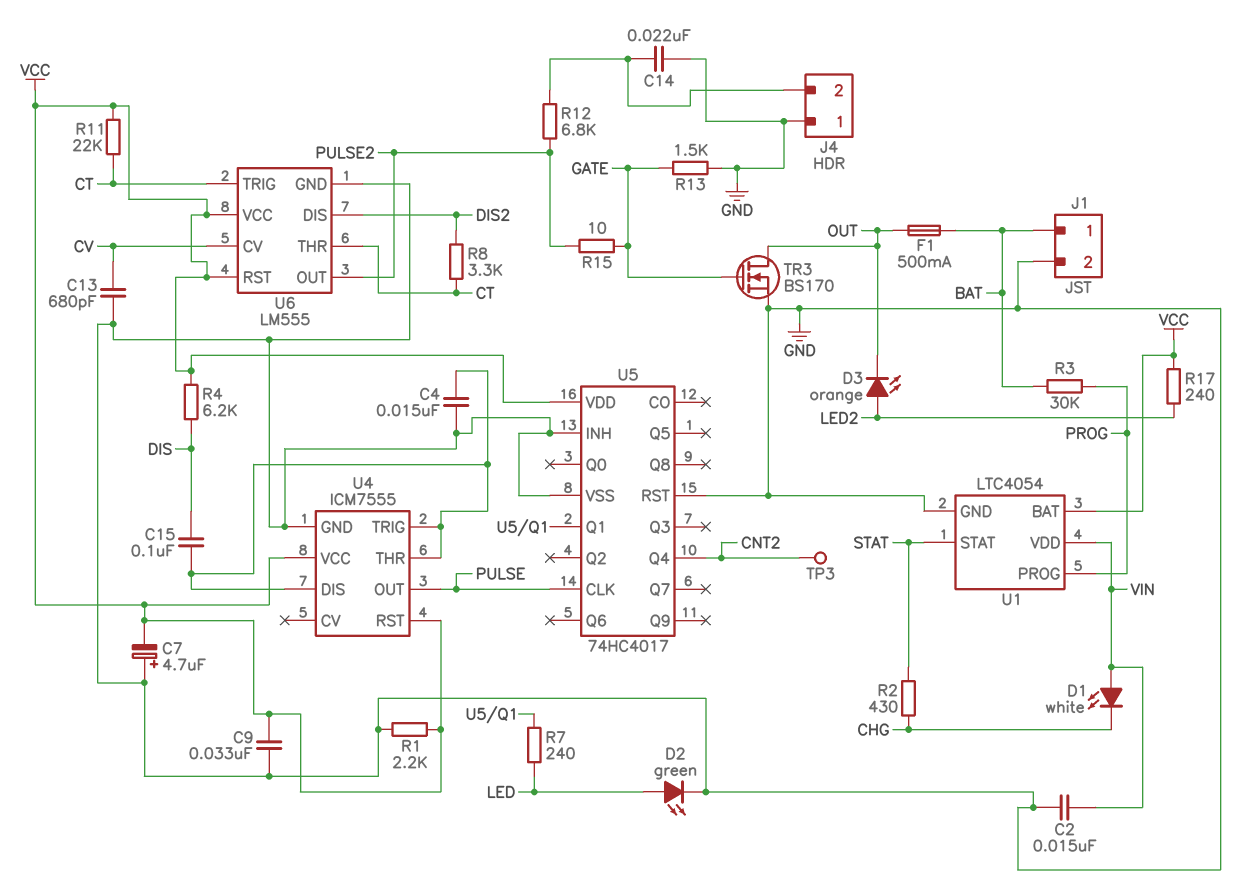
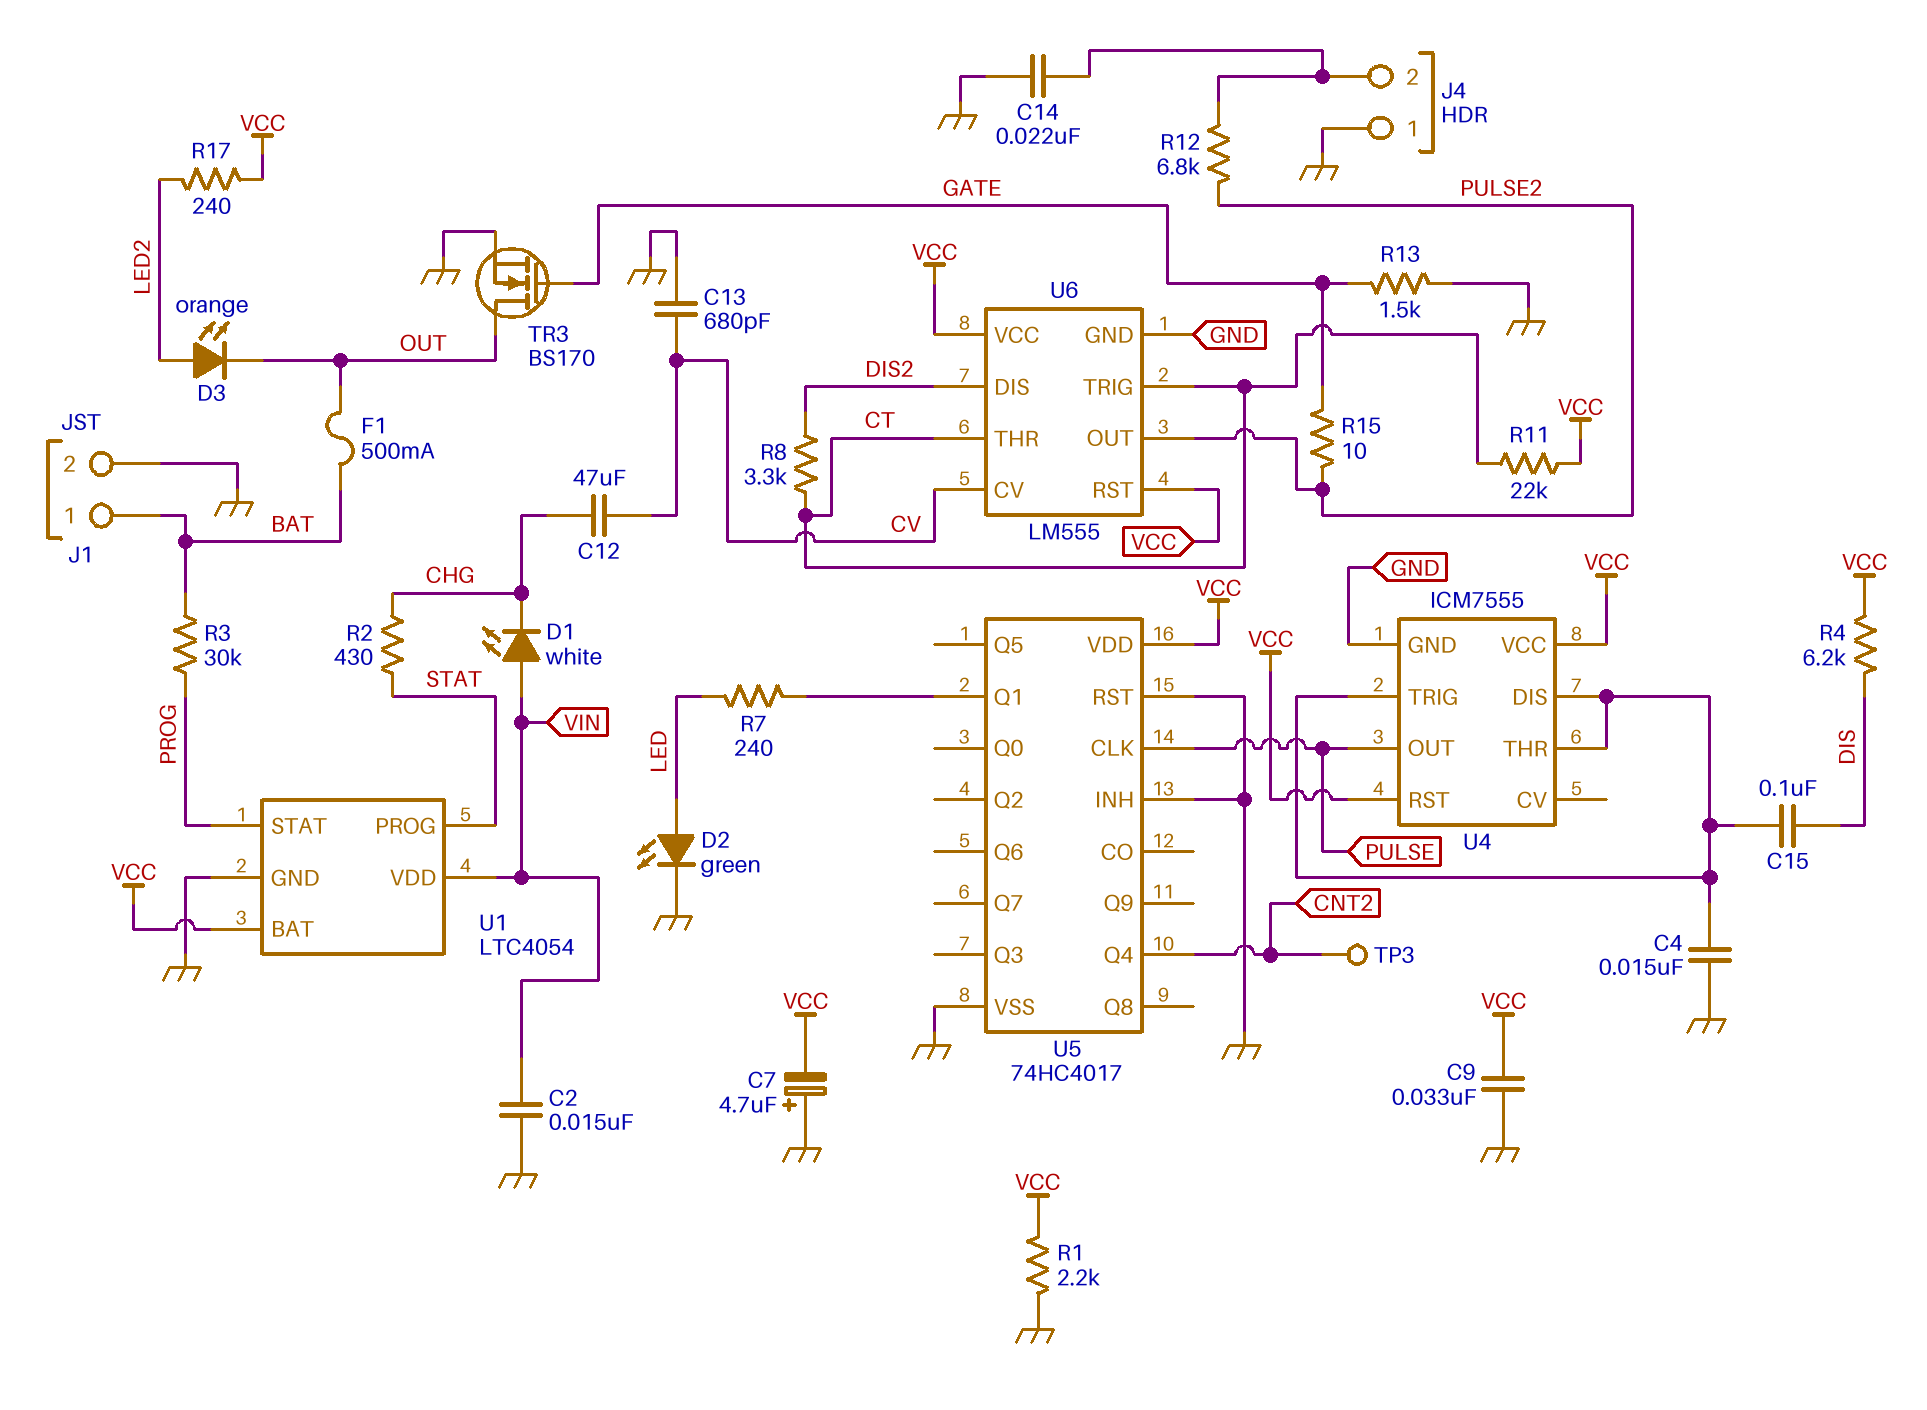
C12: none -> 47uF (CHG, CV)
U1 pin PROG: PROG -> STAT
U1 pin STAT: STAT -> PROG

